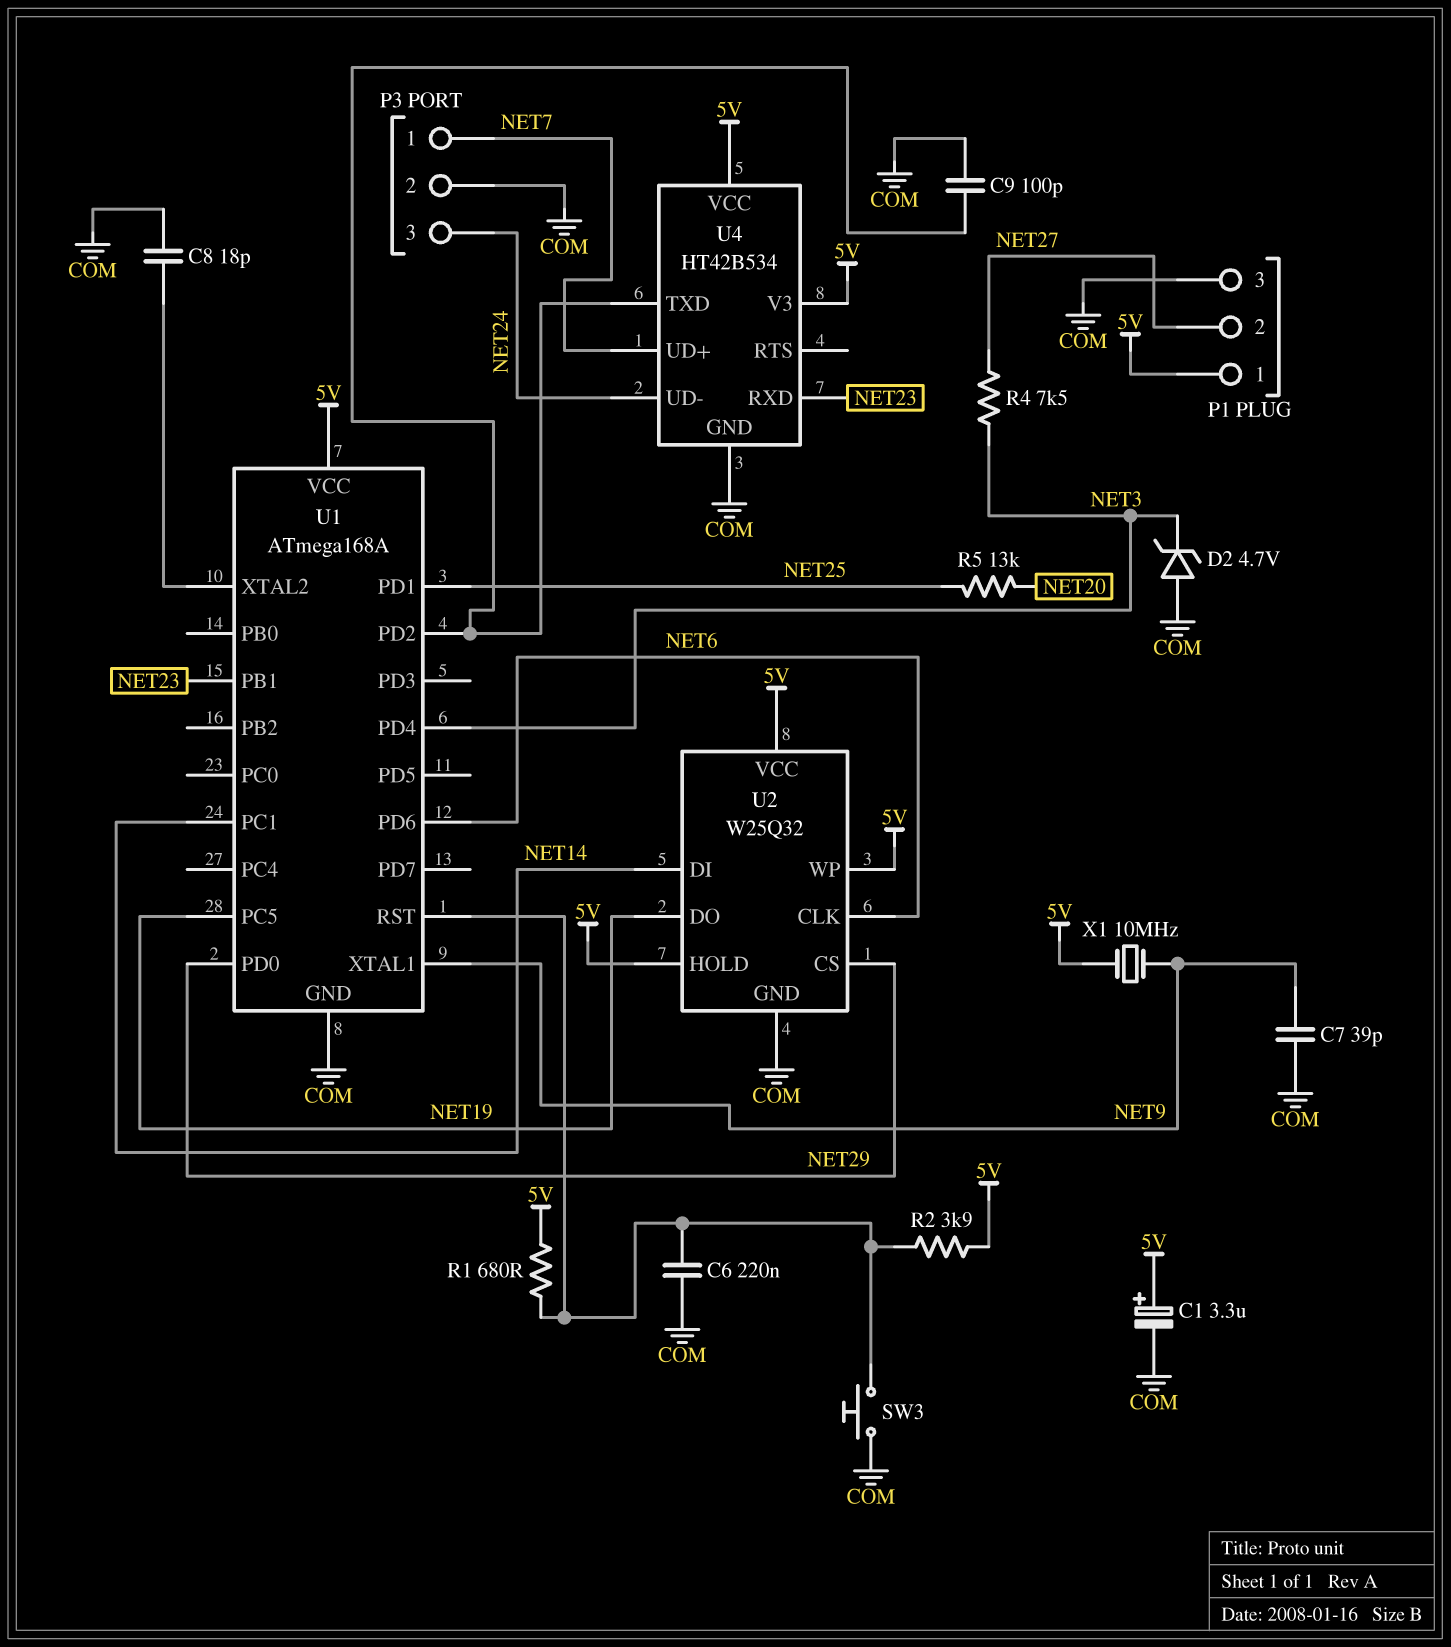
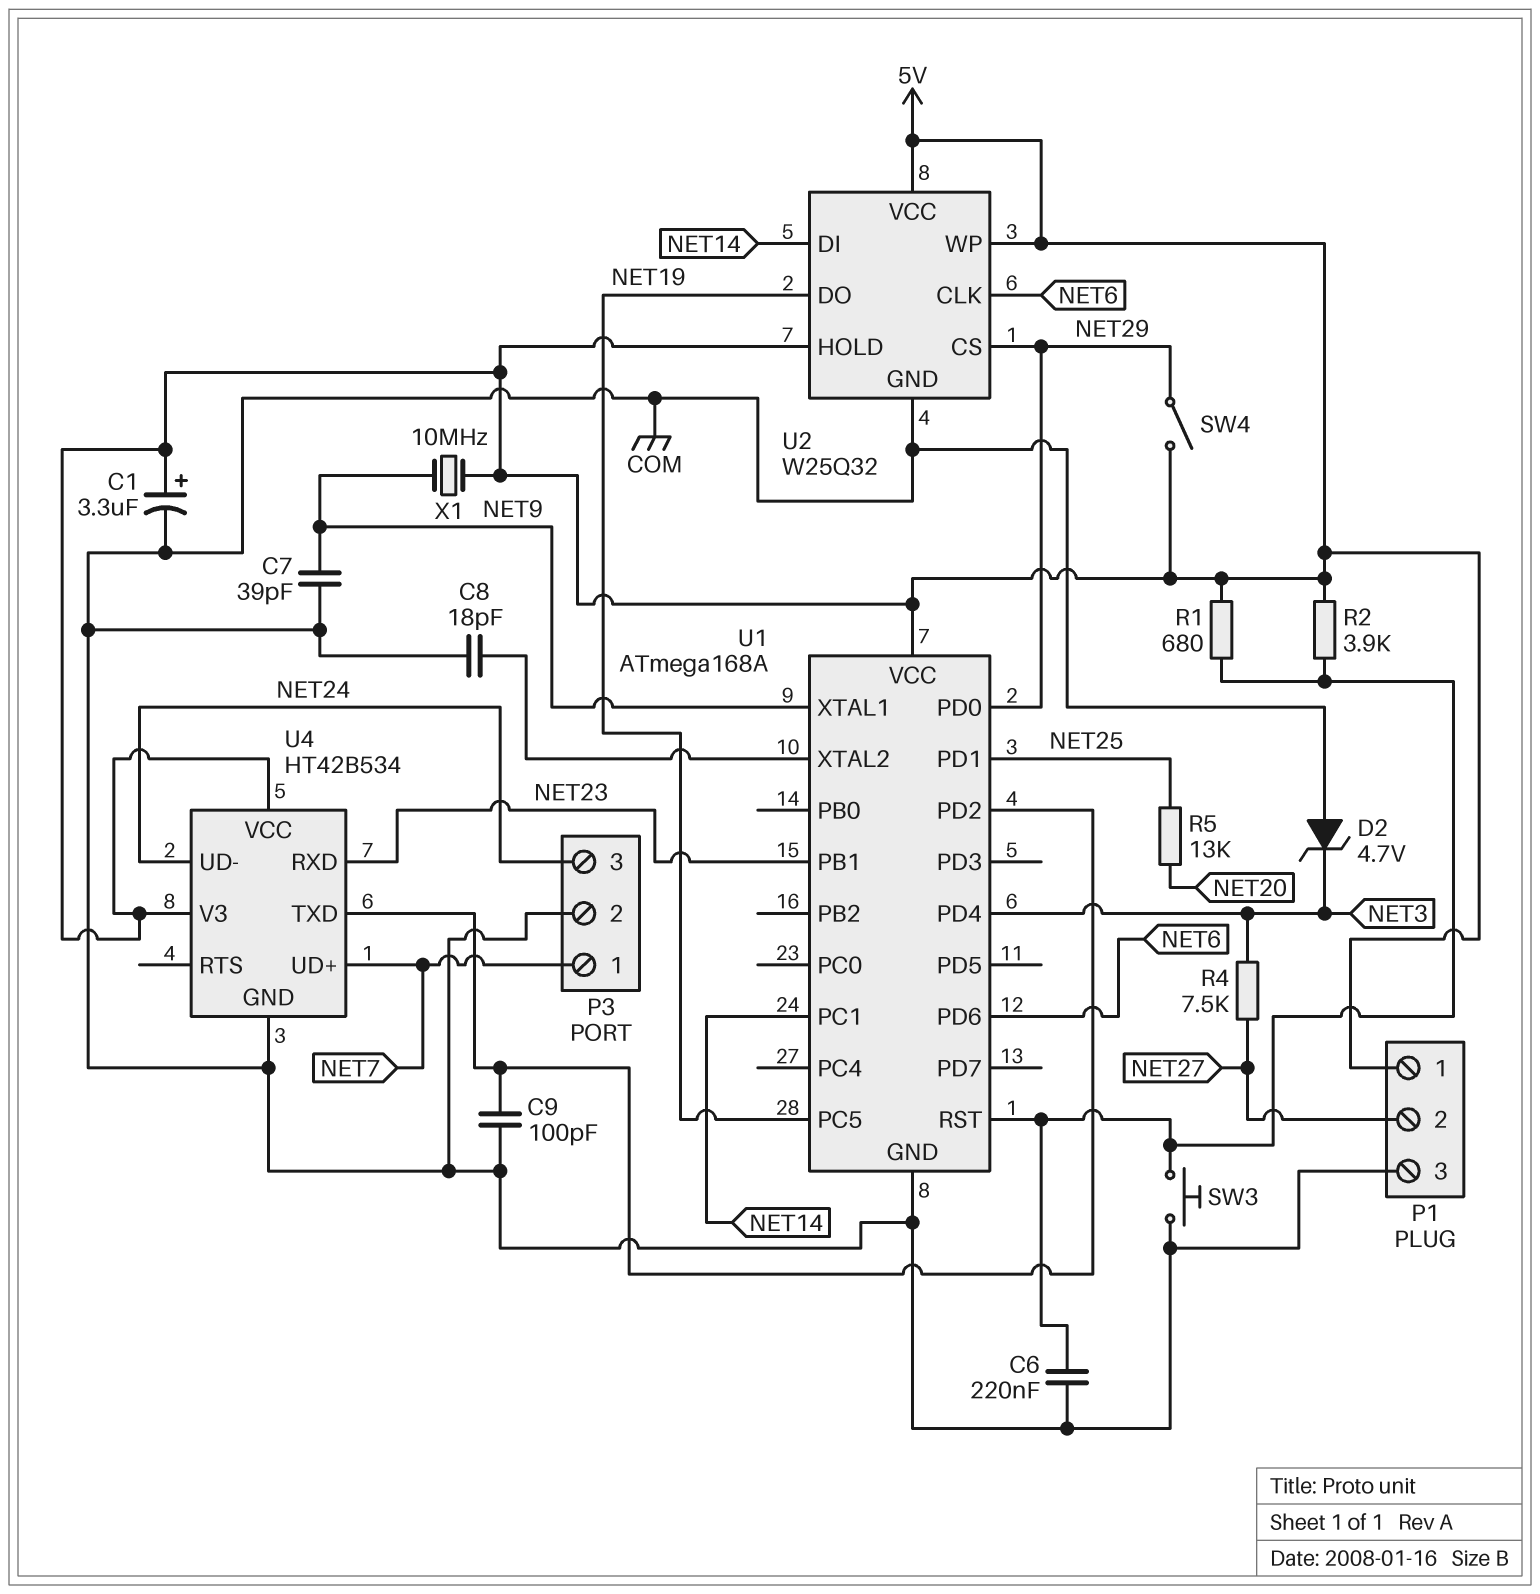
SW4: none -> switch (5V, NET29)

